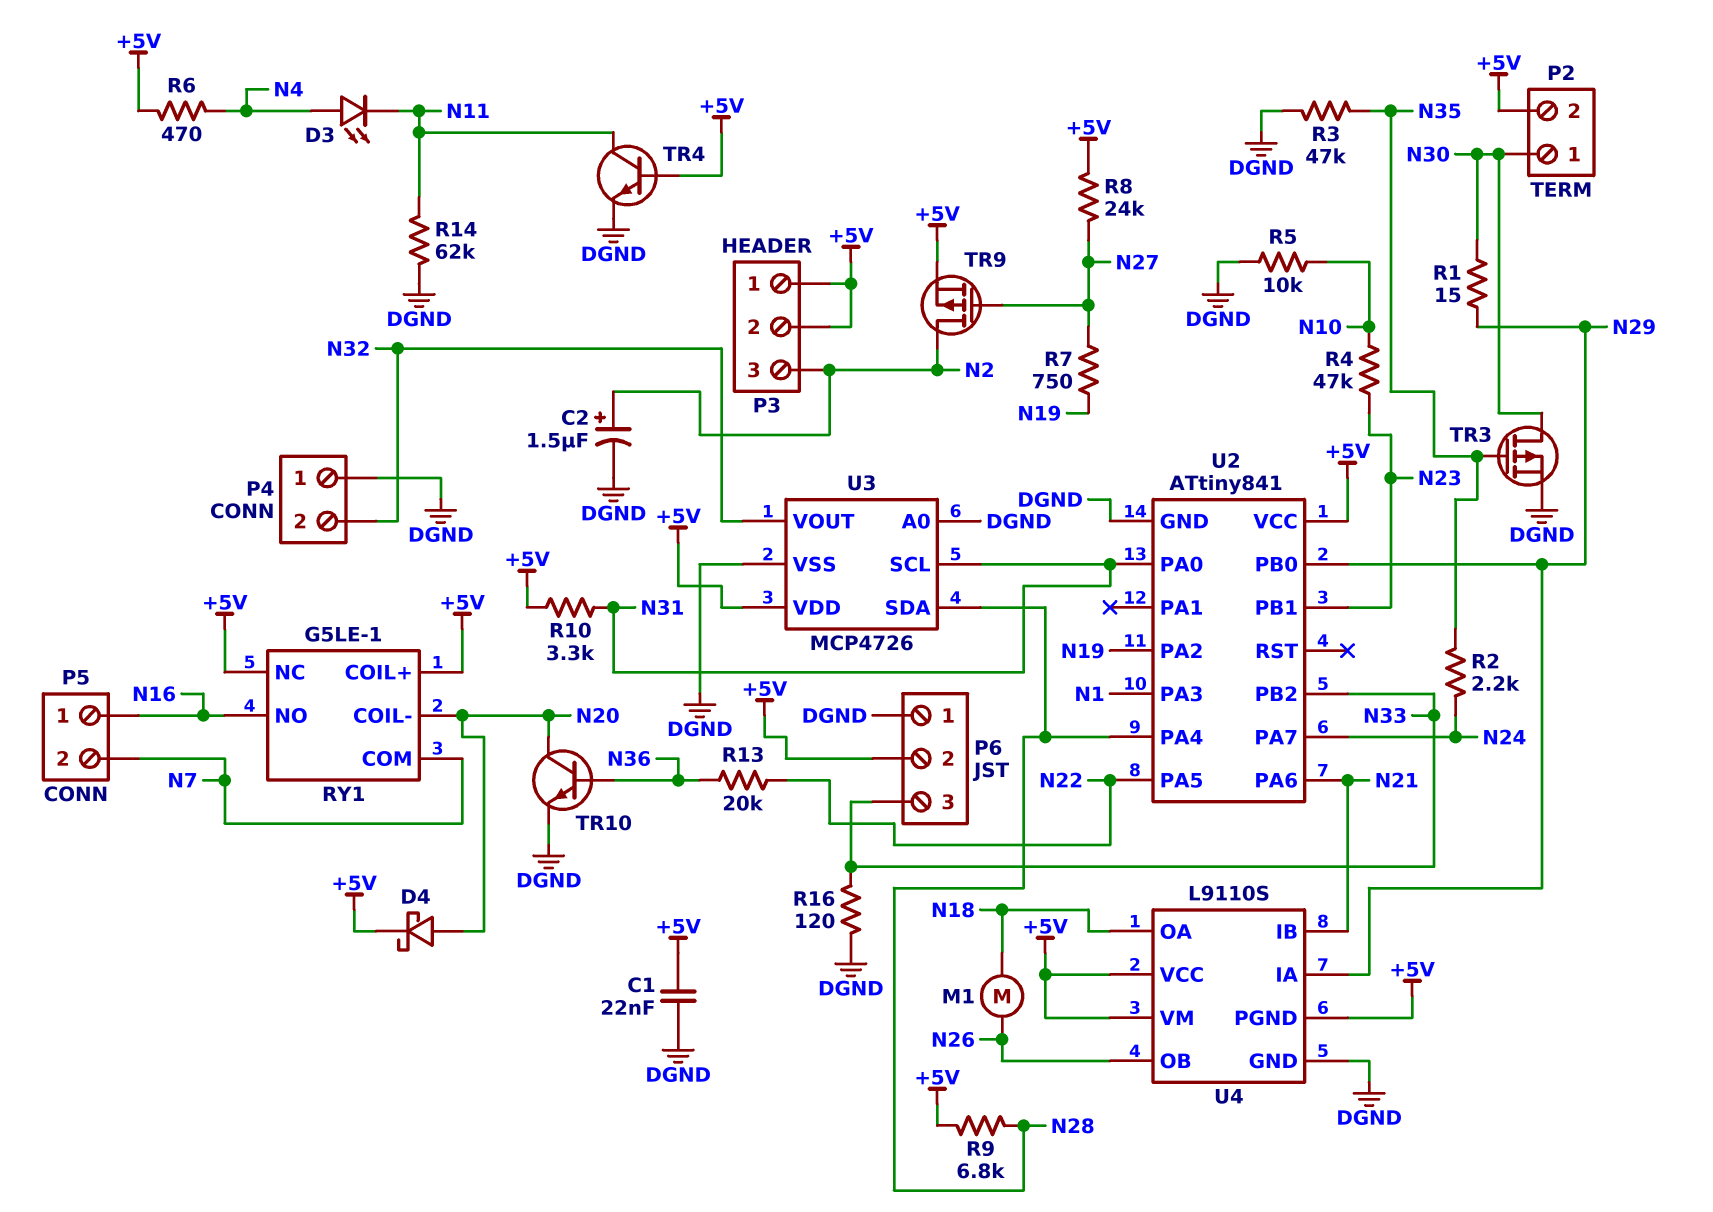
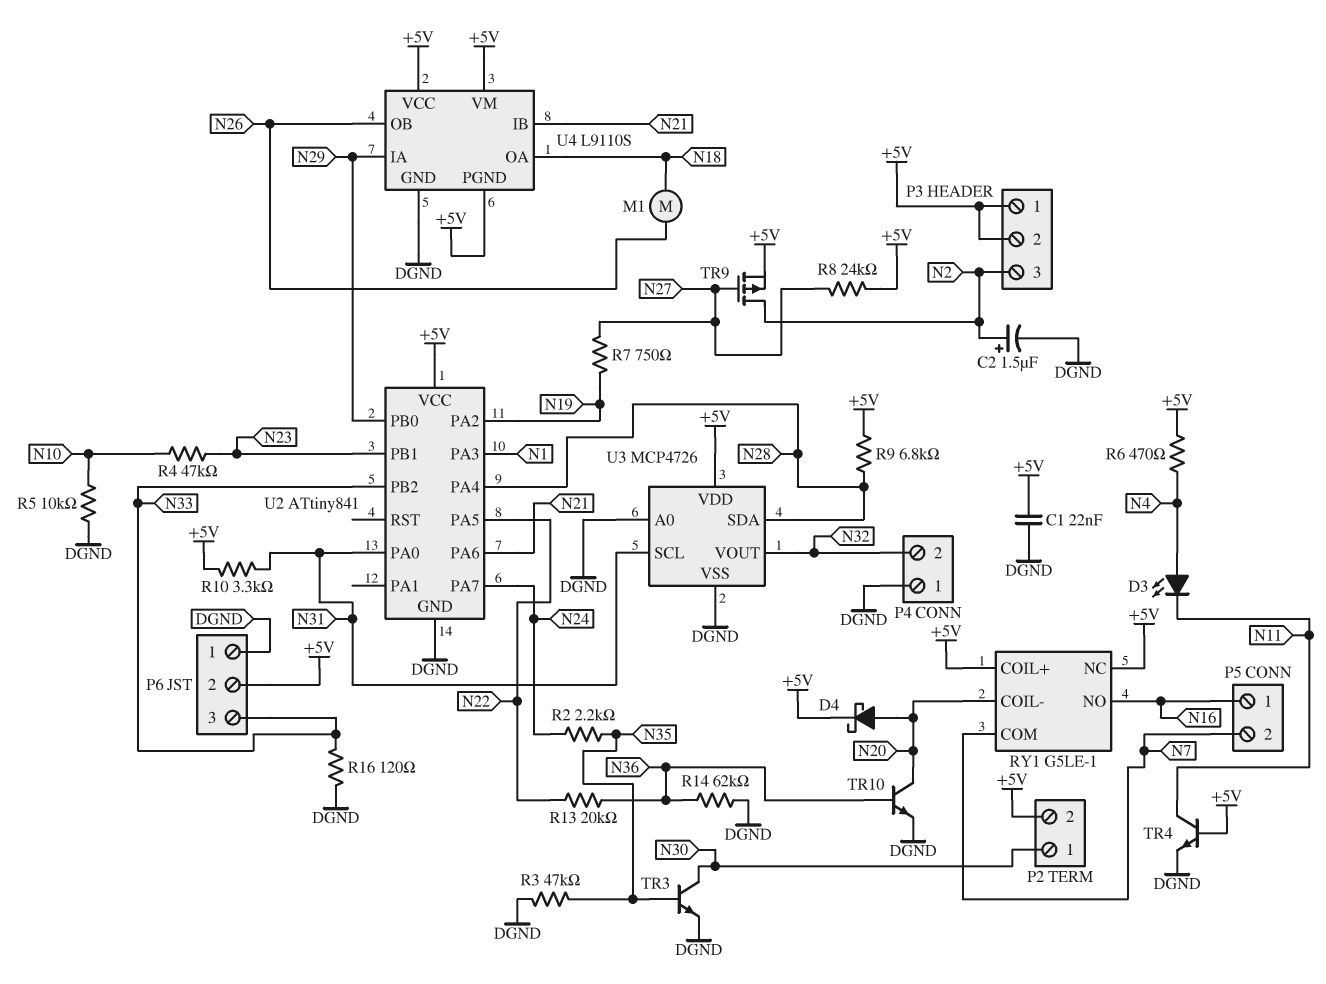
R1: 15 (N29, N30) -> none
R14: 62k (DGND, N11) -> 62k (DGND, N36)
TR3: PMOS (G N35, D N30, S DGND) -> NPN (B N35, C N30, E DGND)

